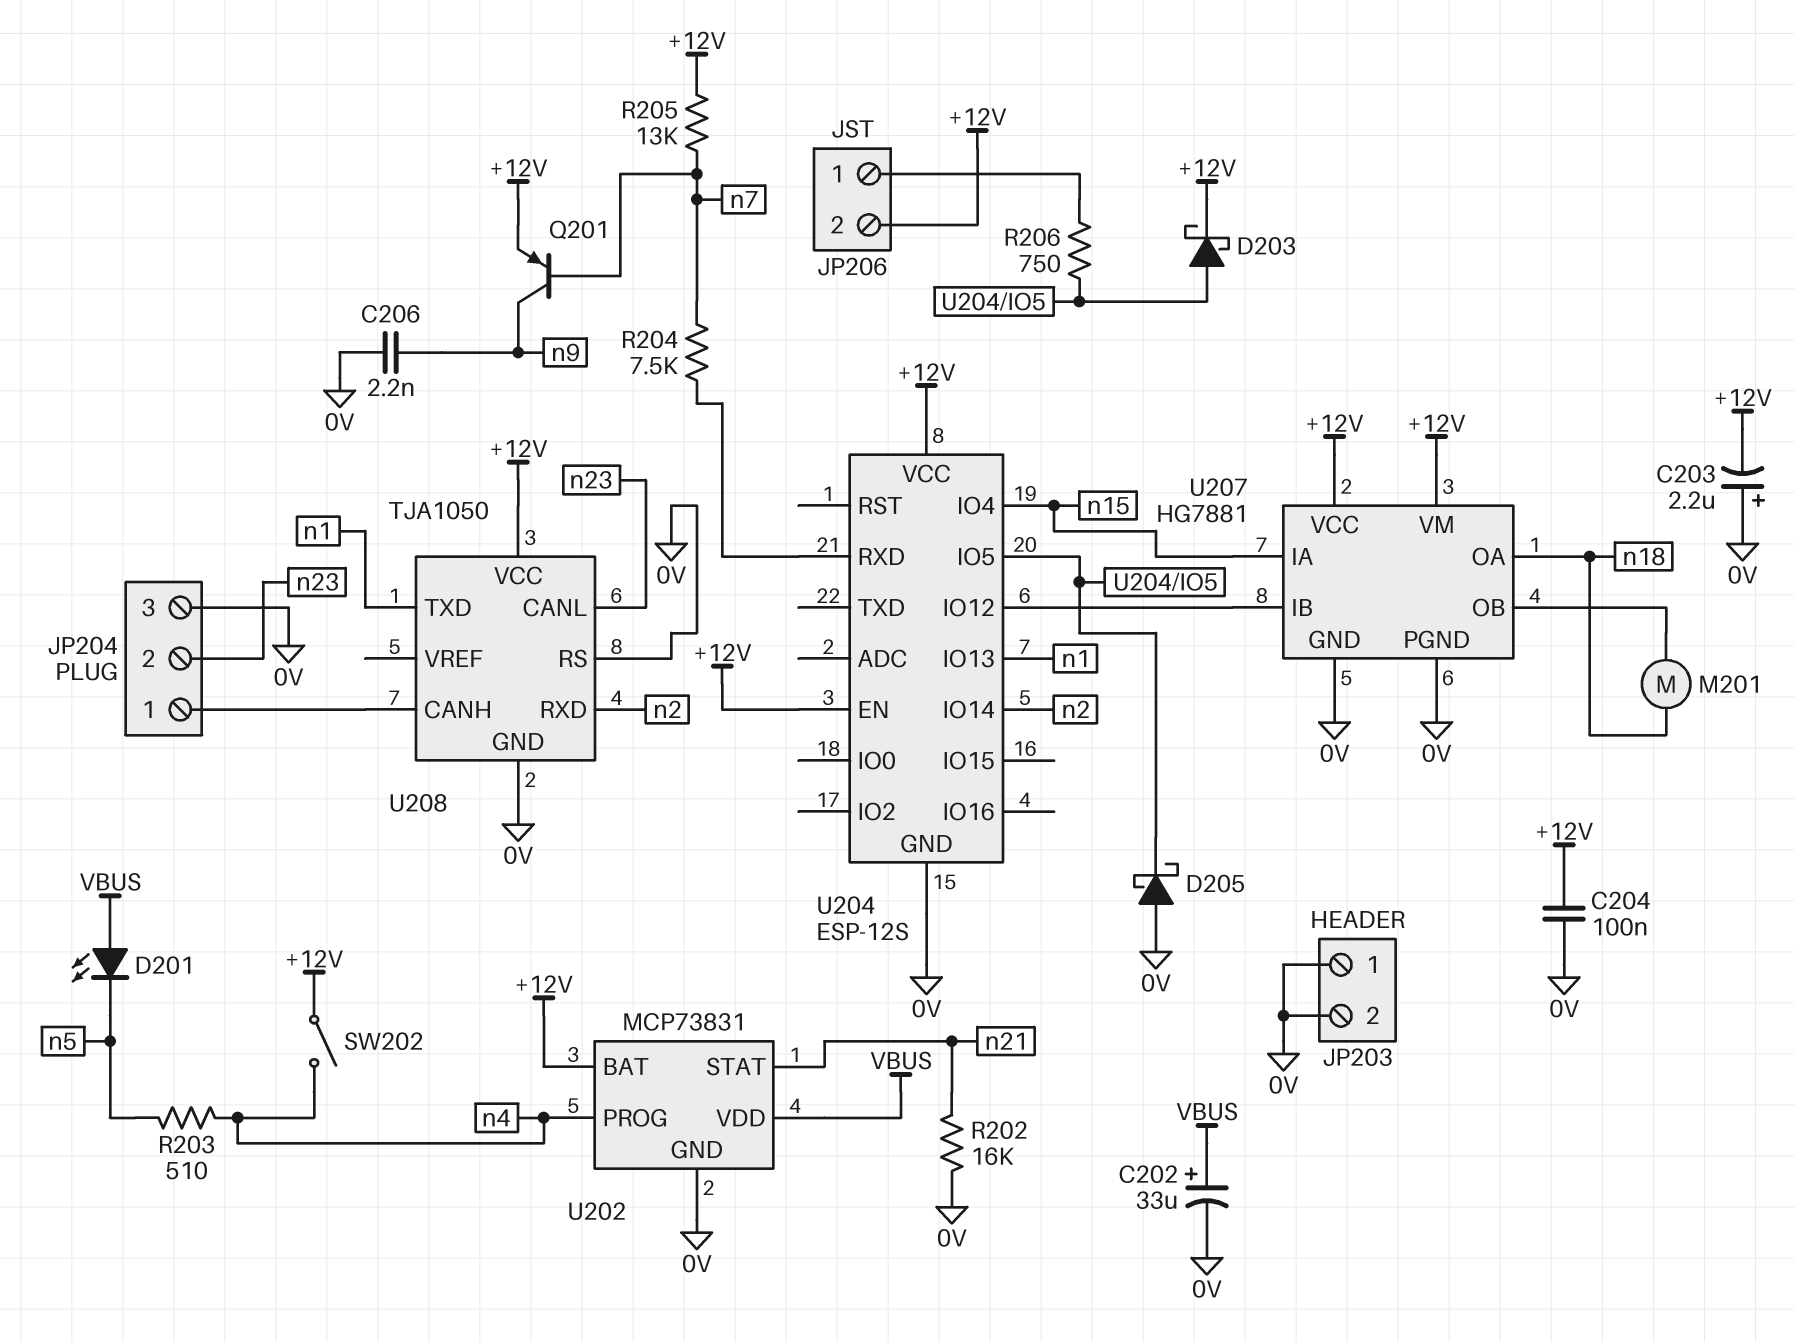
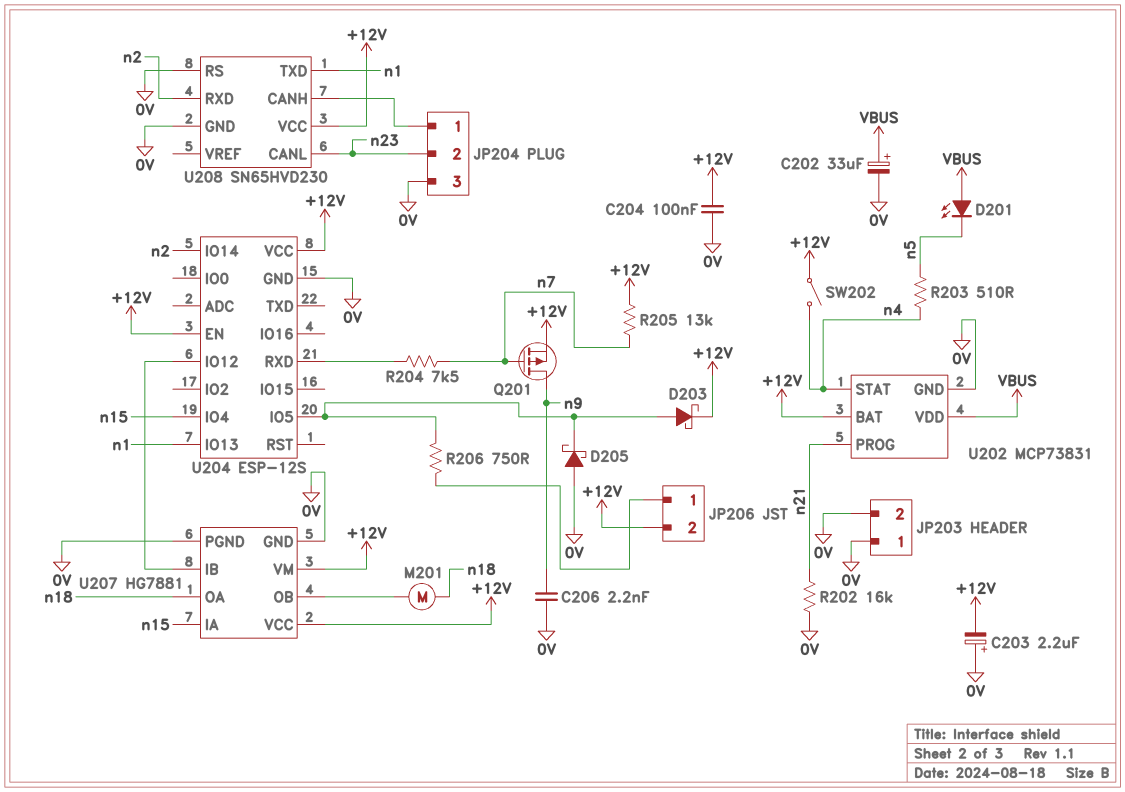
Q201: PNP (B n7, C n9, E +12V) -> PMOS (G n7, D n9, S +12V)
U202 pin PROG: n4 -> n21
U202 pin STAT: n21 -> n4
U208: TJA1050 -> SN65HVD230

